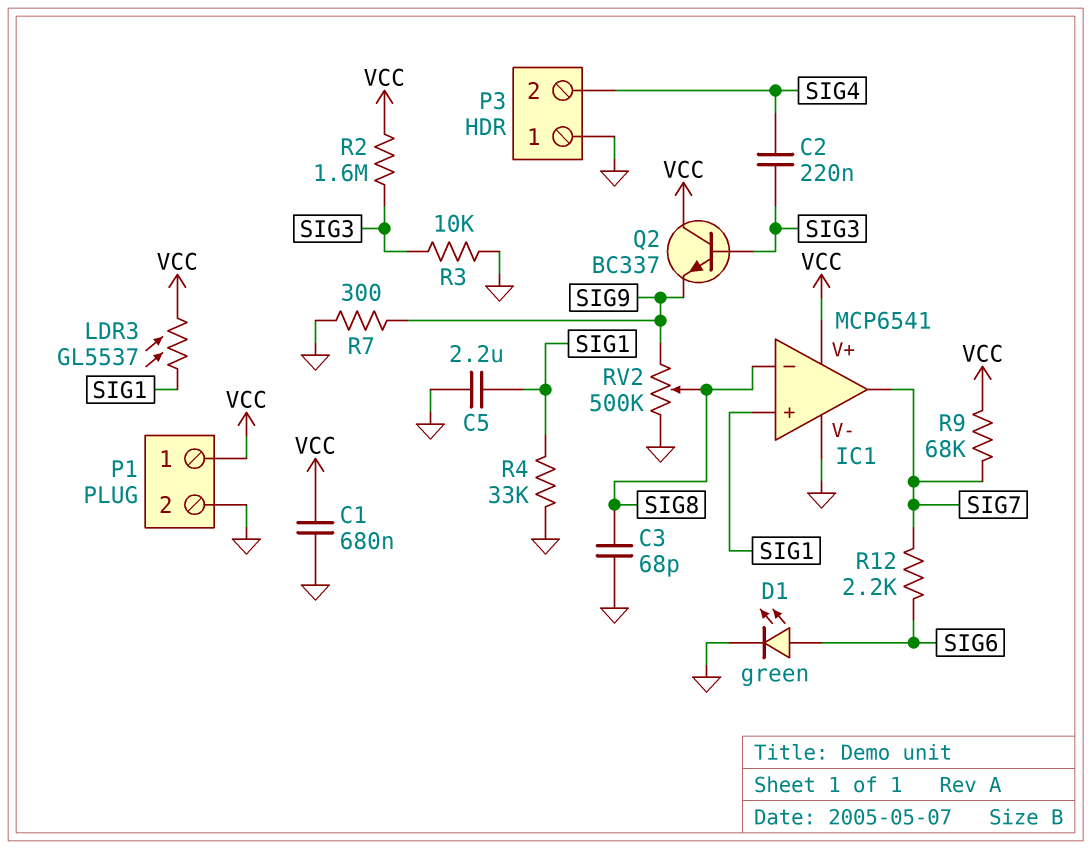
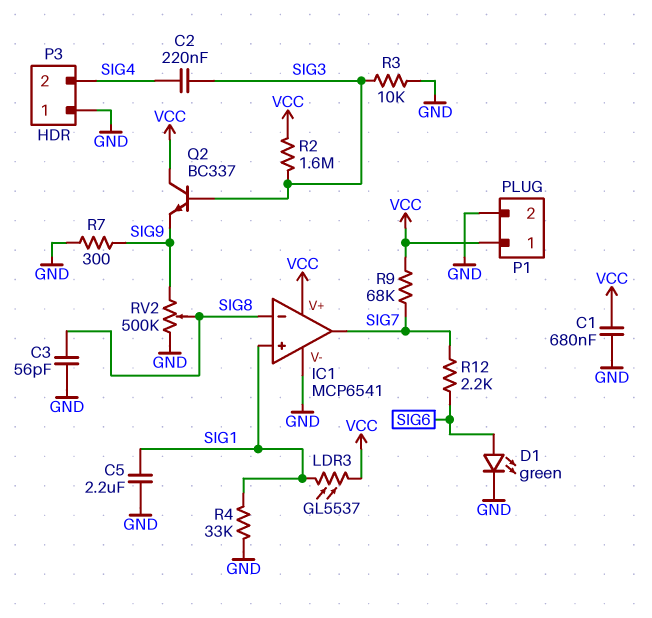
C3: 68pF (GND, SIG8) -> 56pF (GND, SIG8)

